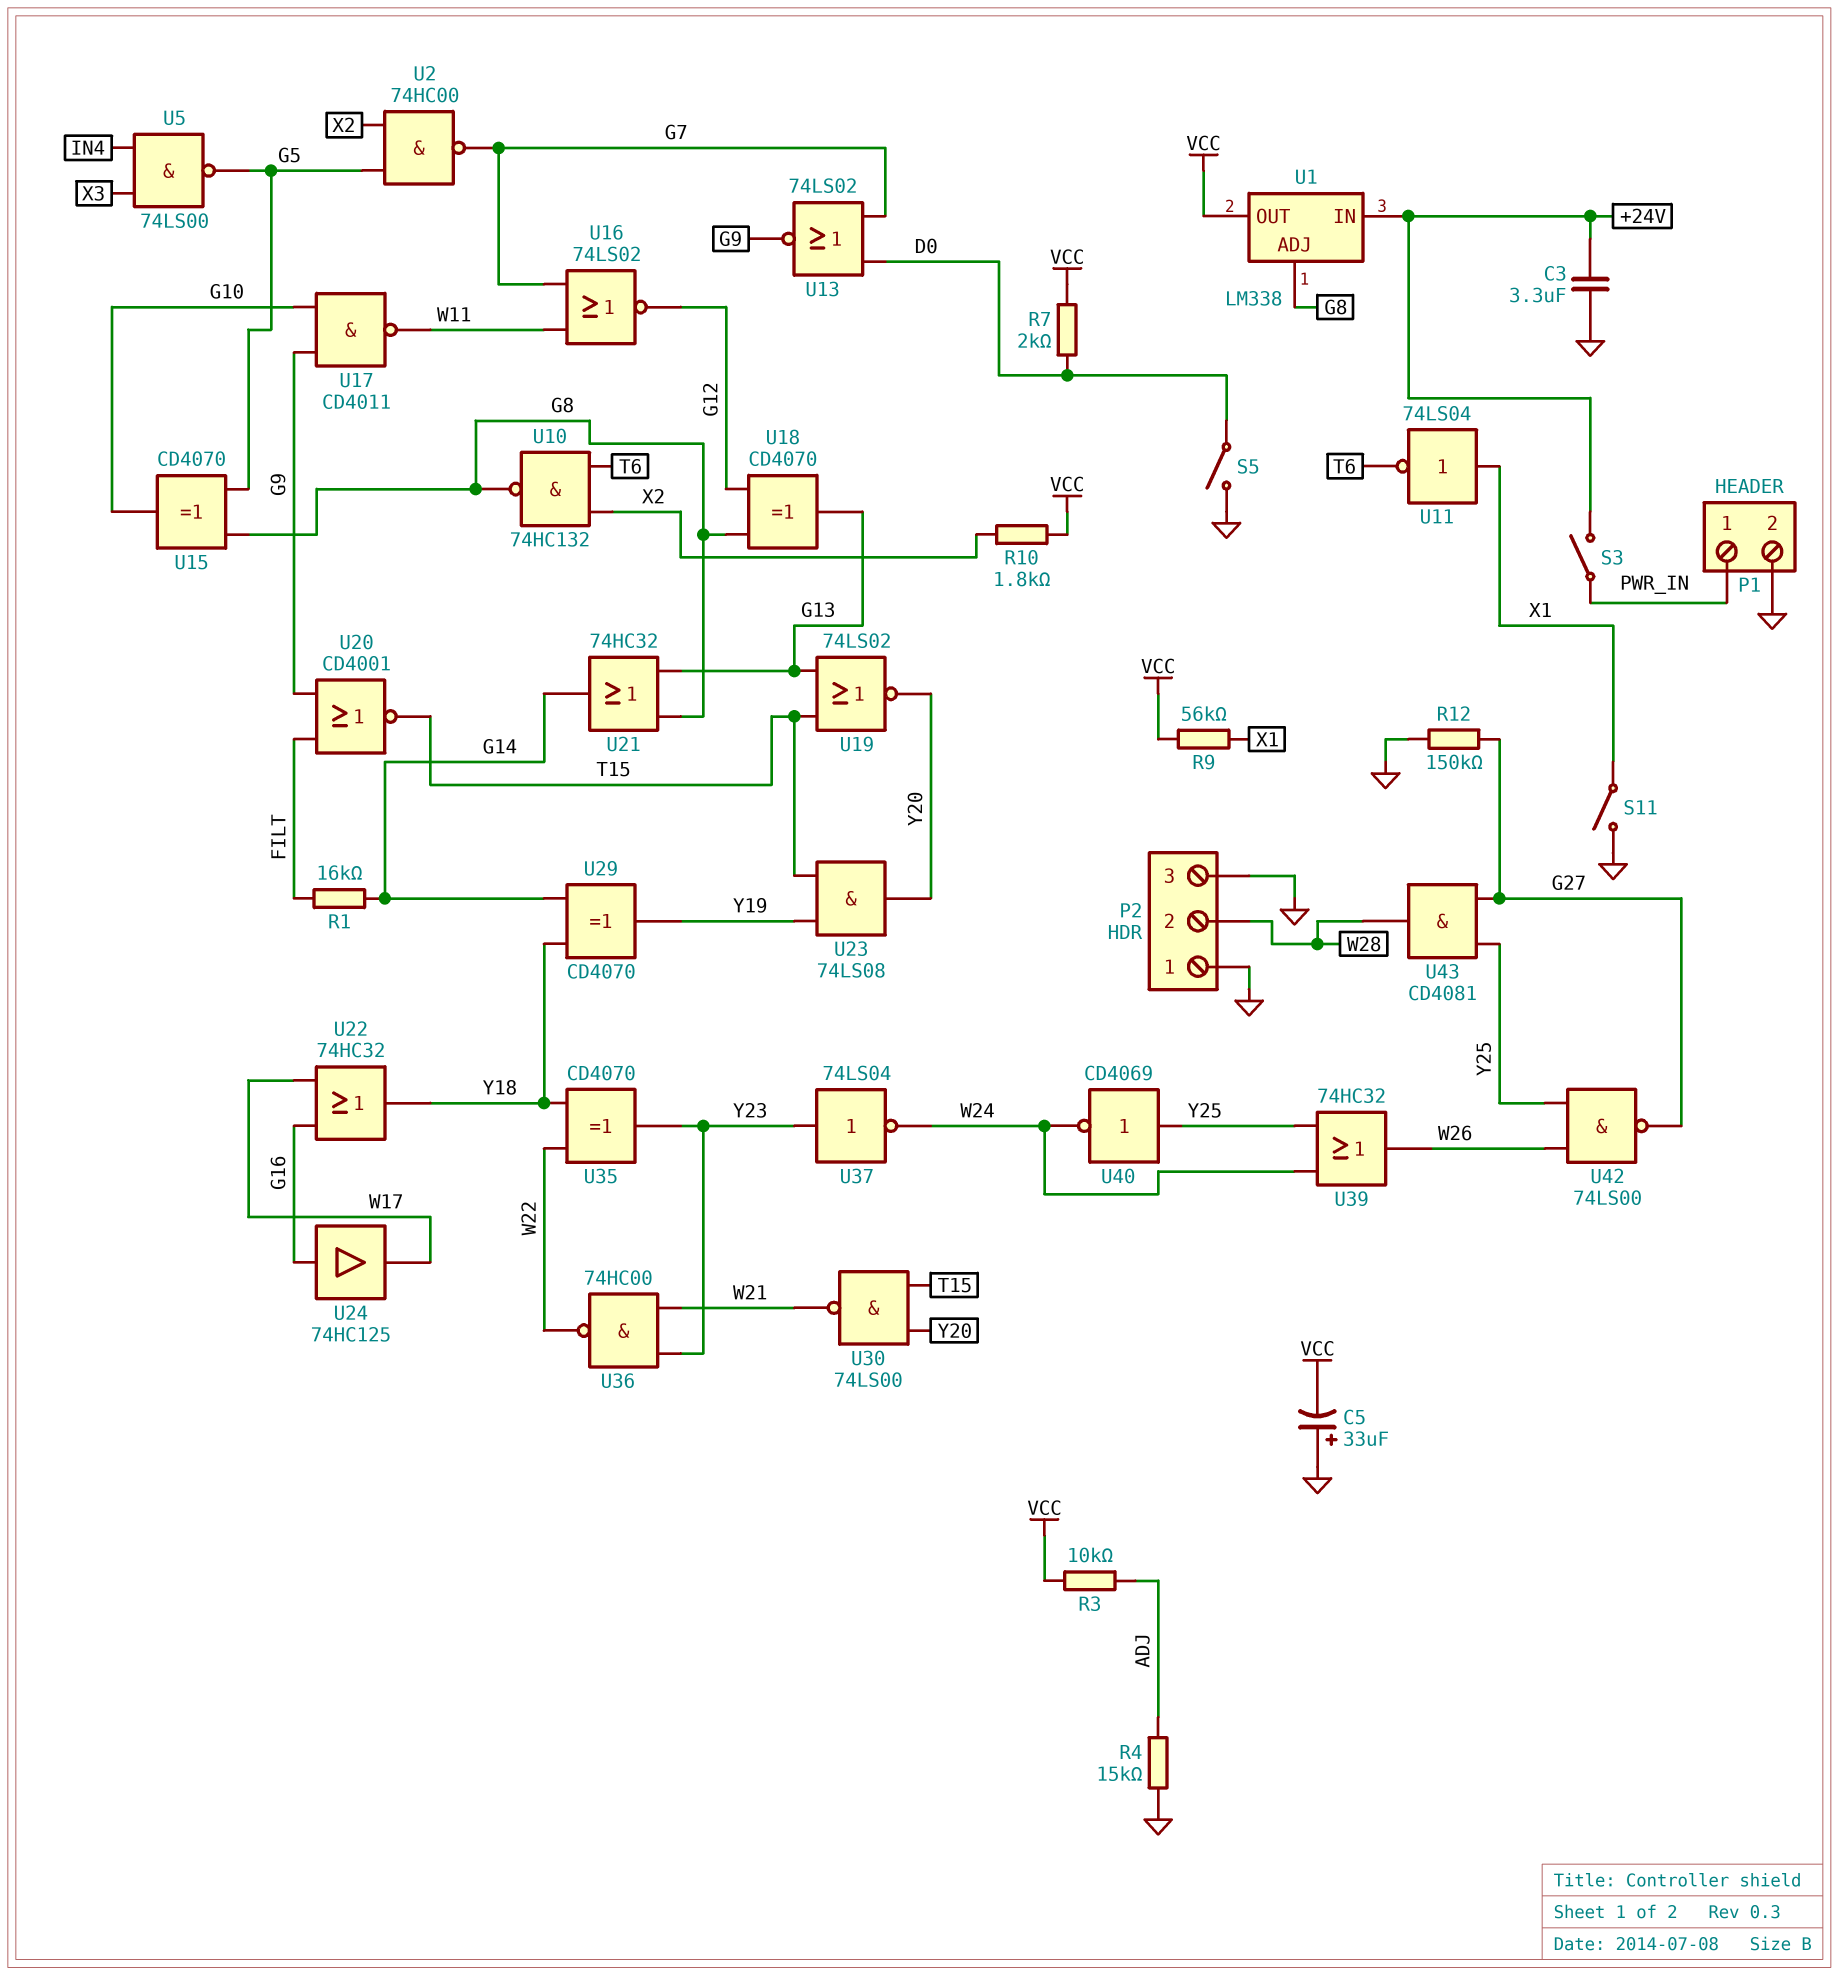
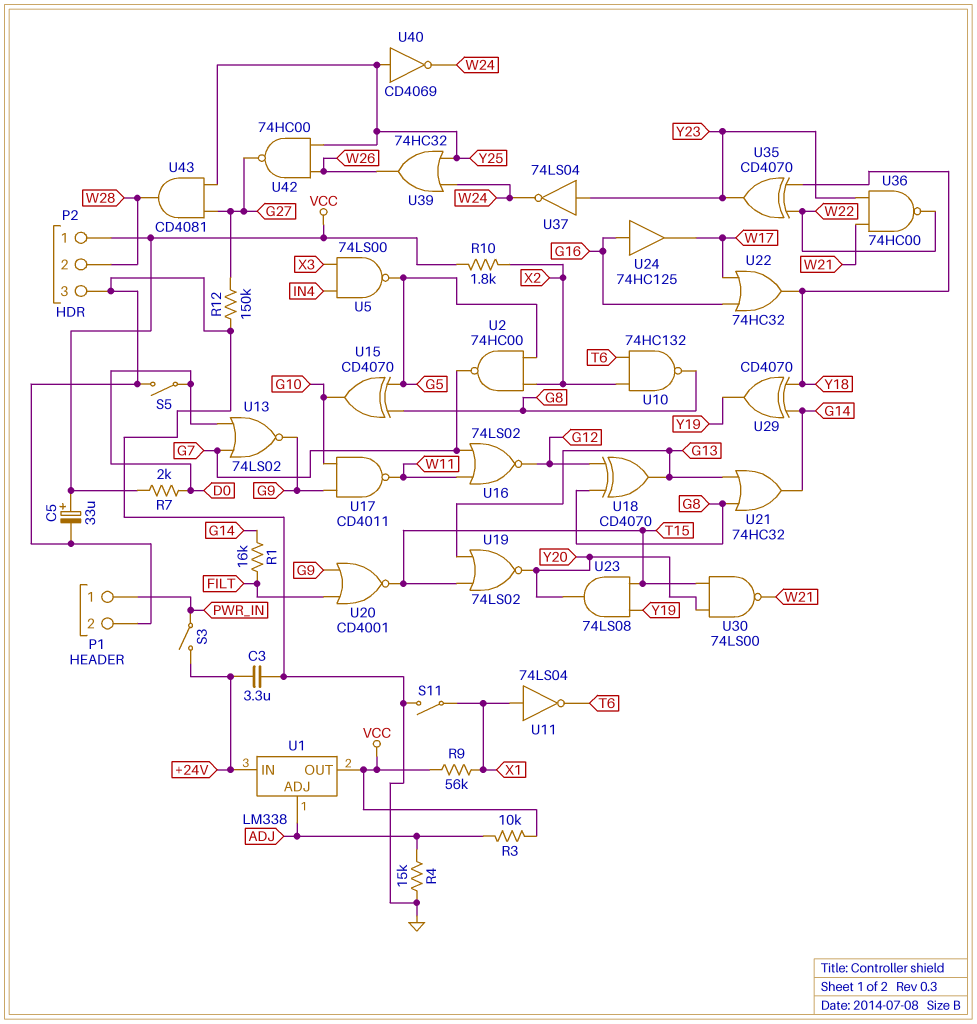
C5: 33uF (plus GND, minus VCC) -> 33uF (plus VCC, minus GND)
P2 pin 1: GND -> VCC
U1 pin ADJ: G8 -> ADJ
U42: NAND 74LS00 (in W26, in Y25, out G27) -> NAND 74HC00 (in W26, in Y25, out G27)

